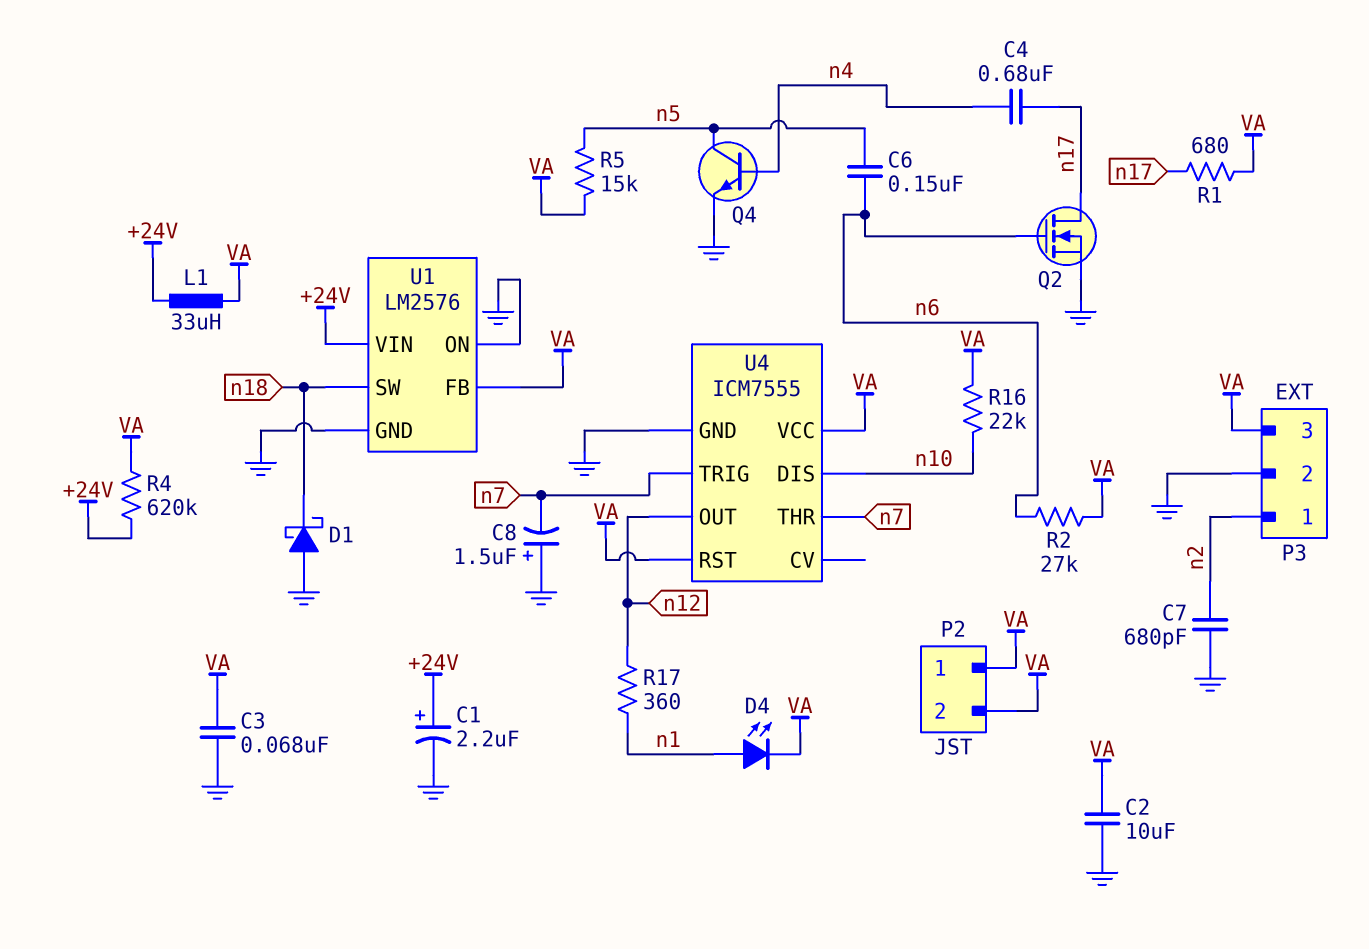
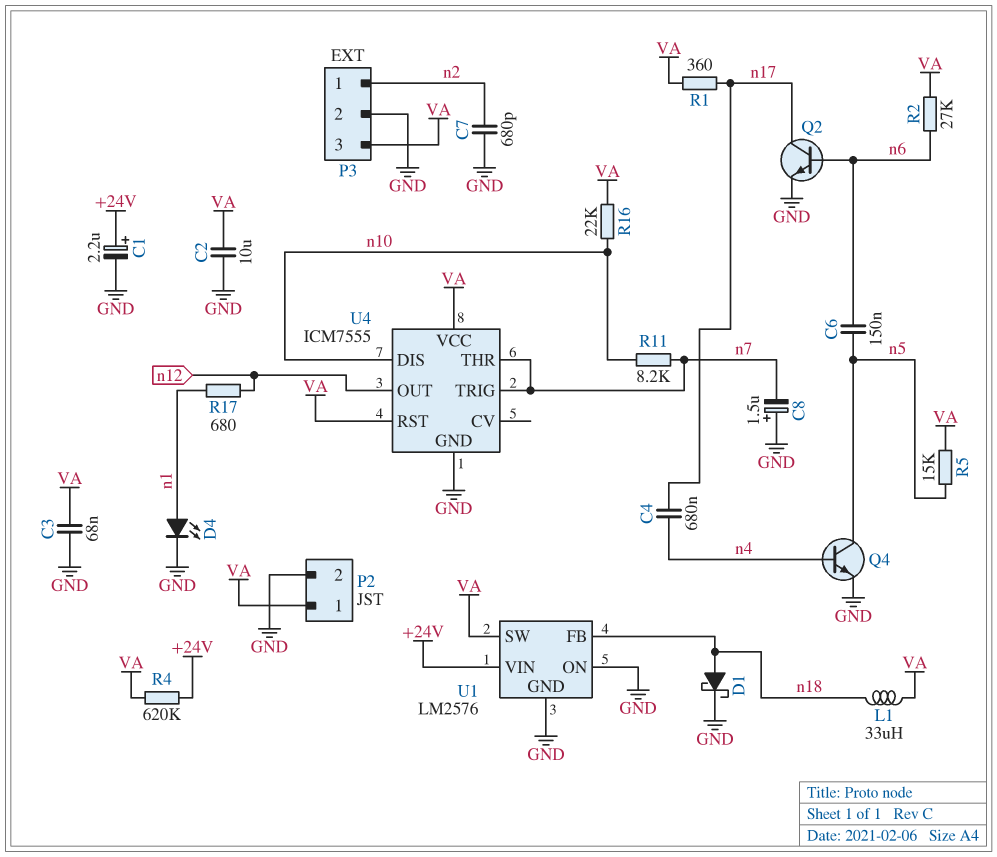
D1: schottky (A GND, K n18) -> schottky (A n18, K GND)
D4: LED (A n1, K VA) -> LED (A n1, K GND)
L1: 33uH (+24V, VA) -> 33uH (VA, n18)
P2 pin 2: VA -> GND
Q2: NMOS (G n6, D n17, S GND) -> NPN (B n6, C n17, E GND)
R1: 680 (VA, n17) -> 360 (VA, n17)
R11: none -> 8.2k (n7, n10)
R17: 360 (n1, n12) -> 680 (n1, n12)
U1 pin FB: VA -> n18
U1 pin SW: n18 -> VA

